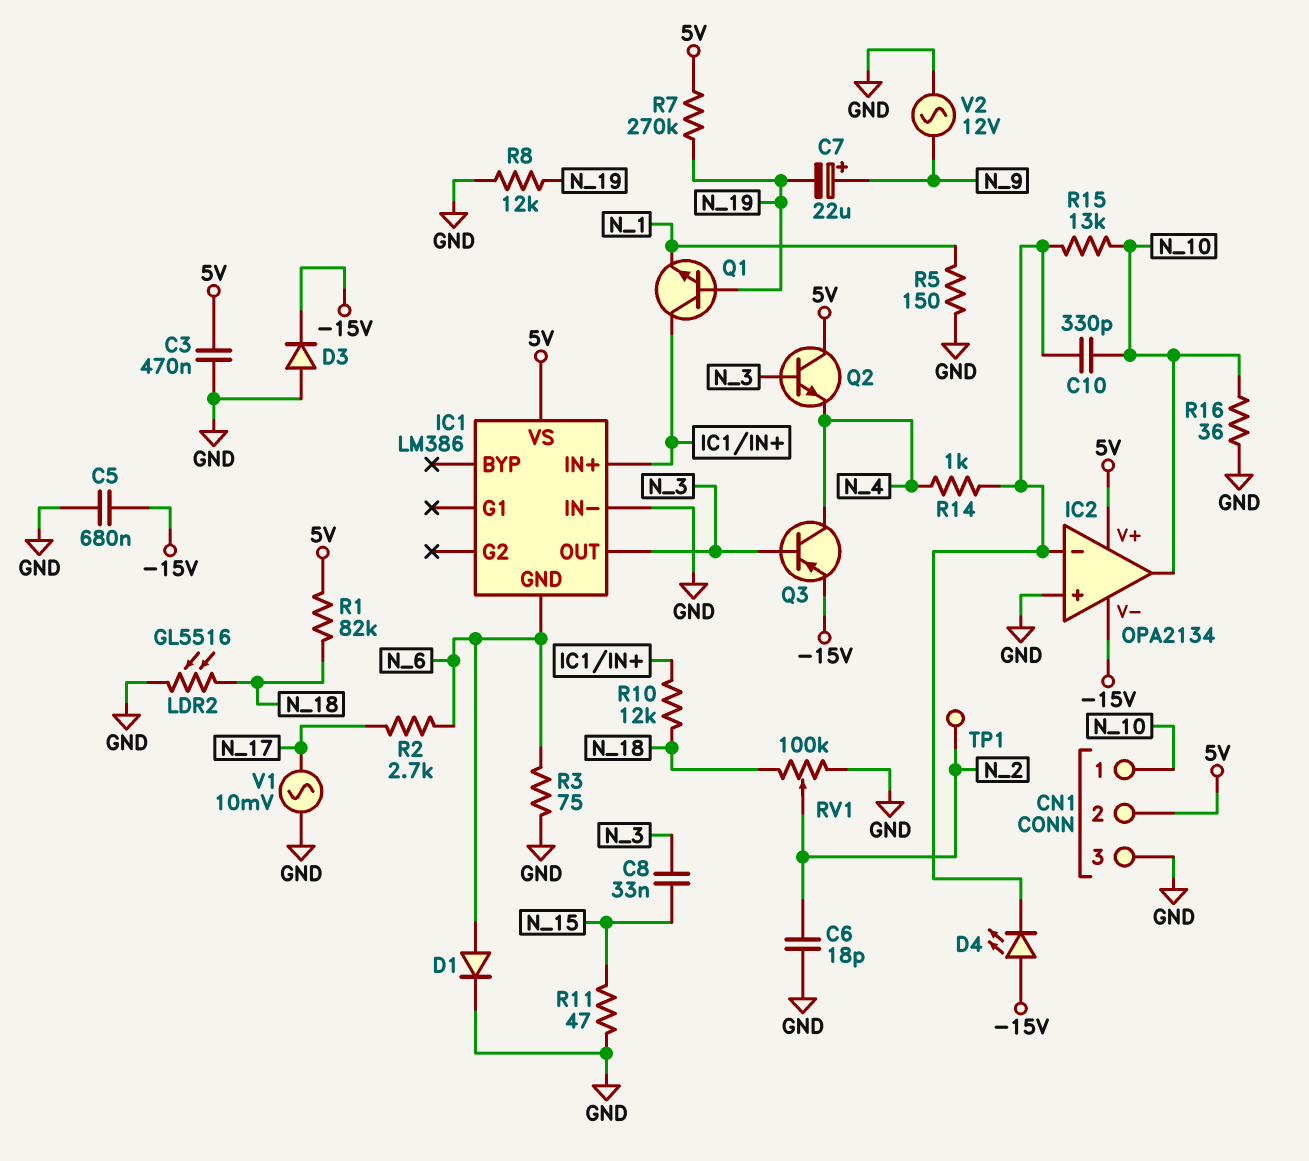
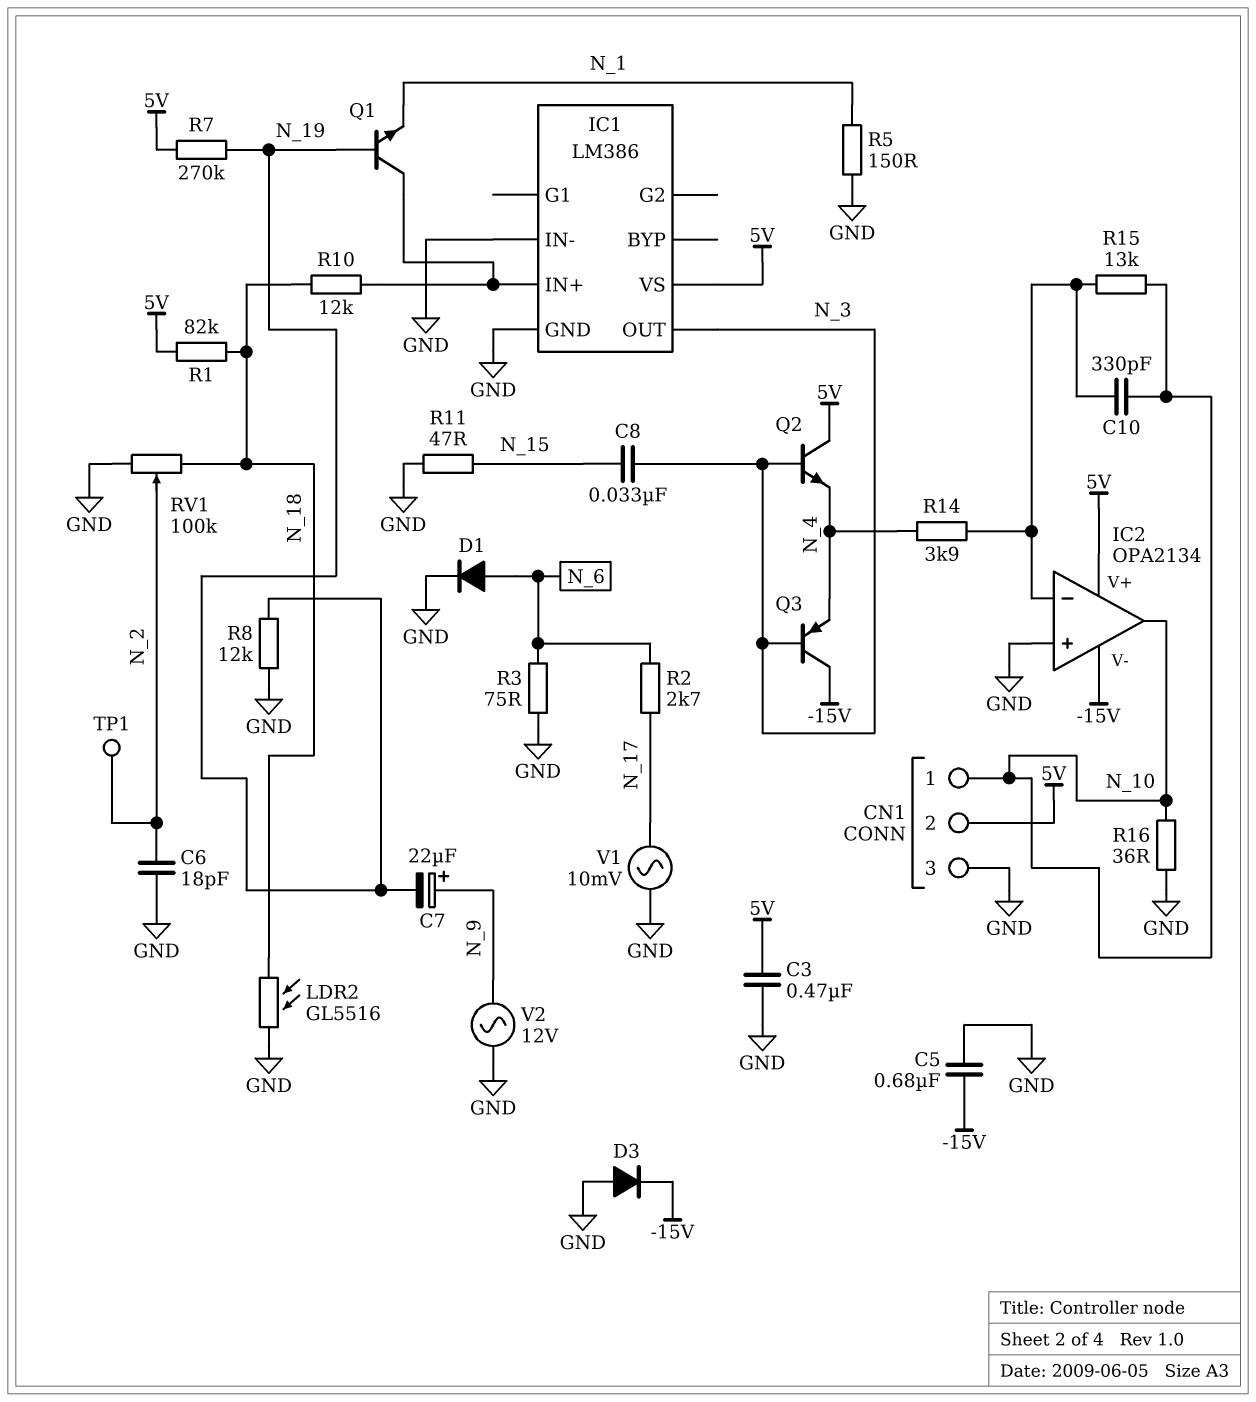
D4: LED (A -15V, K IC2/in-) -> none
IC1 pin GND: N_6 -> GND
Q3: PNP (B N_3, C N_4, E -15V) -> PNP (B N_3, C -15V, E N_4)
R14: 1k (IC2/in-, N_4) -> 3.9k (IC2/in-, N_4)

